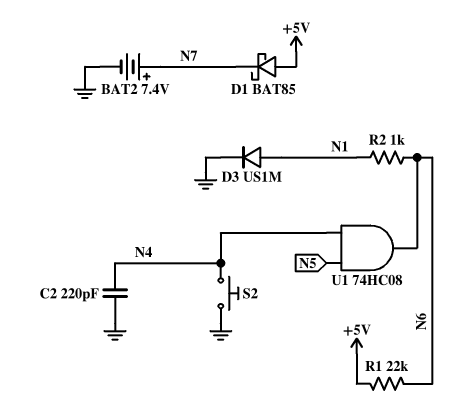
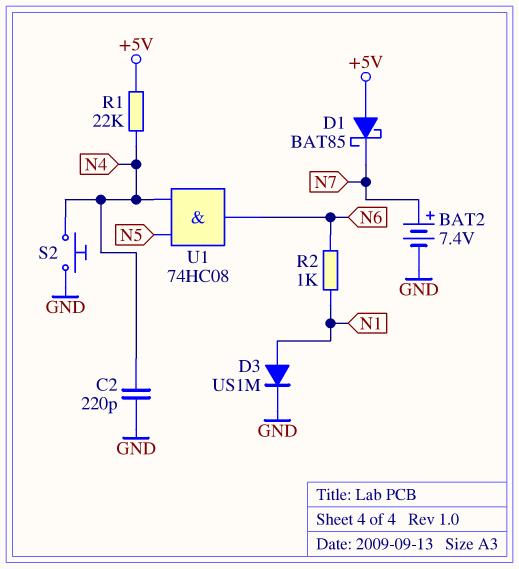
R1: 22k (+5V, N6) -> 22k (+5V, N4)

